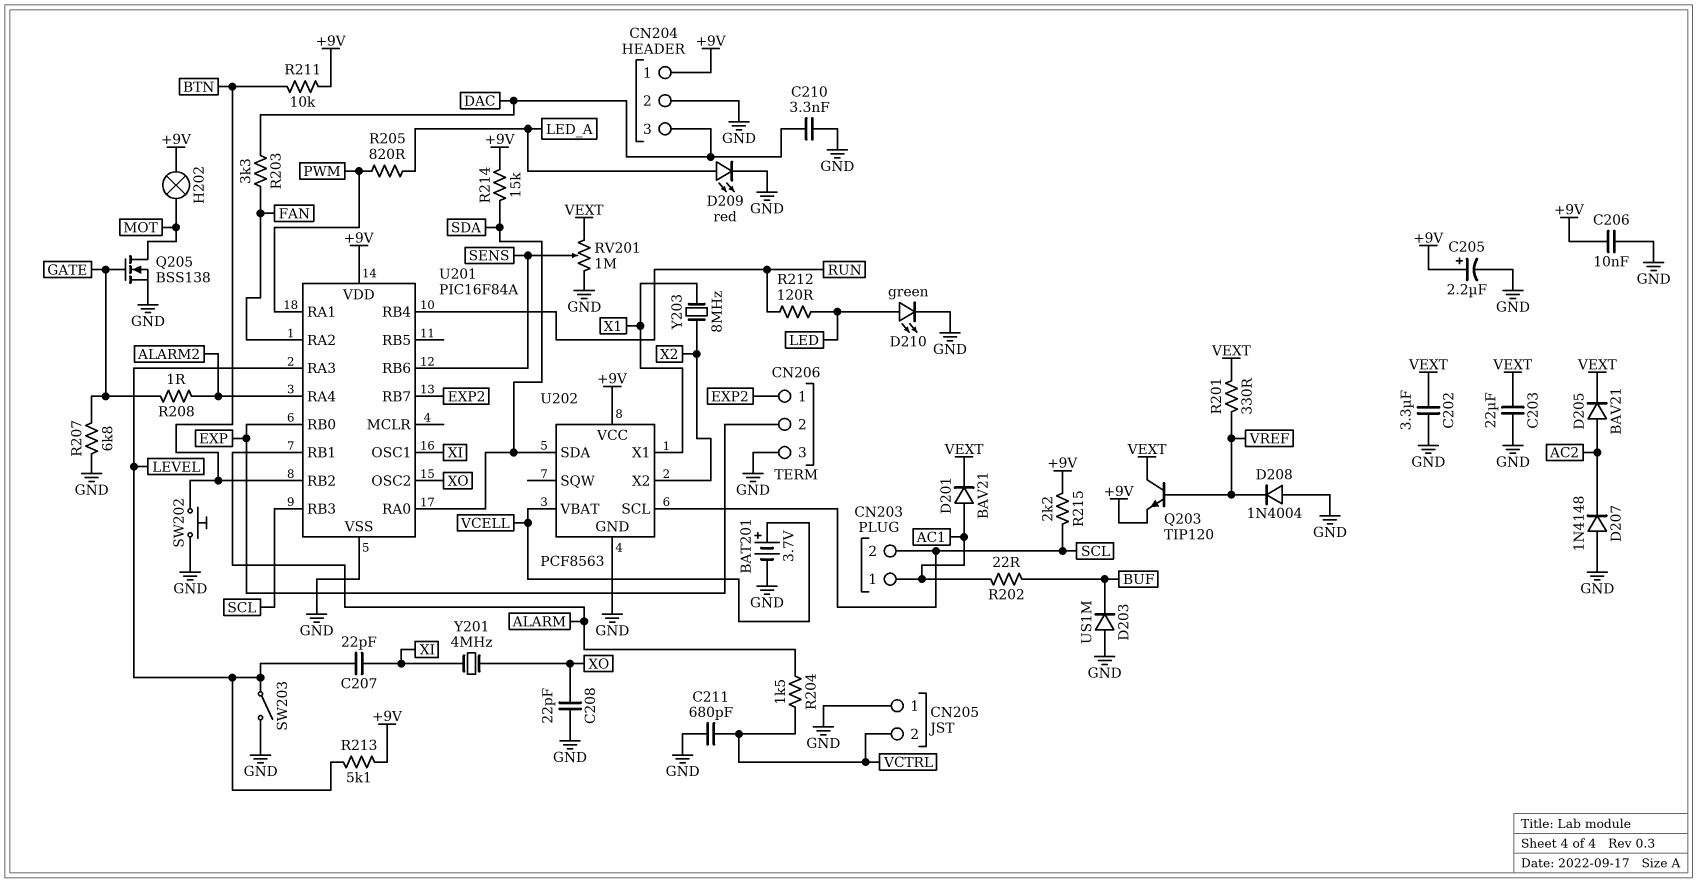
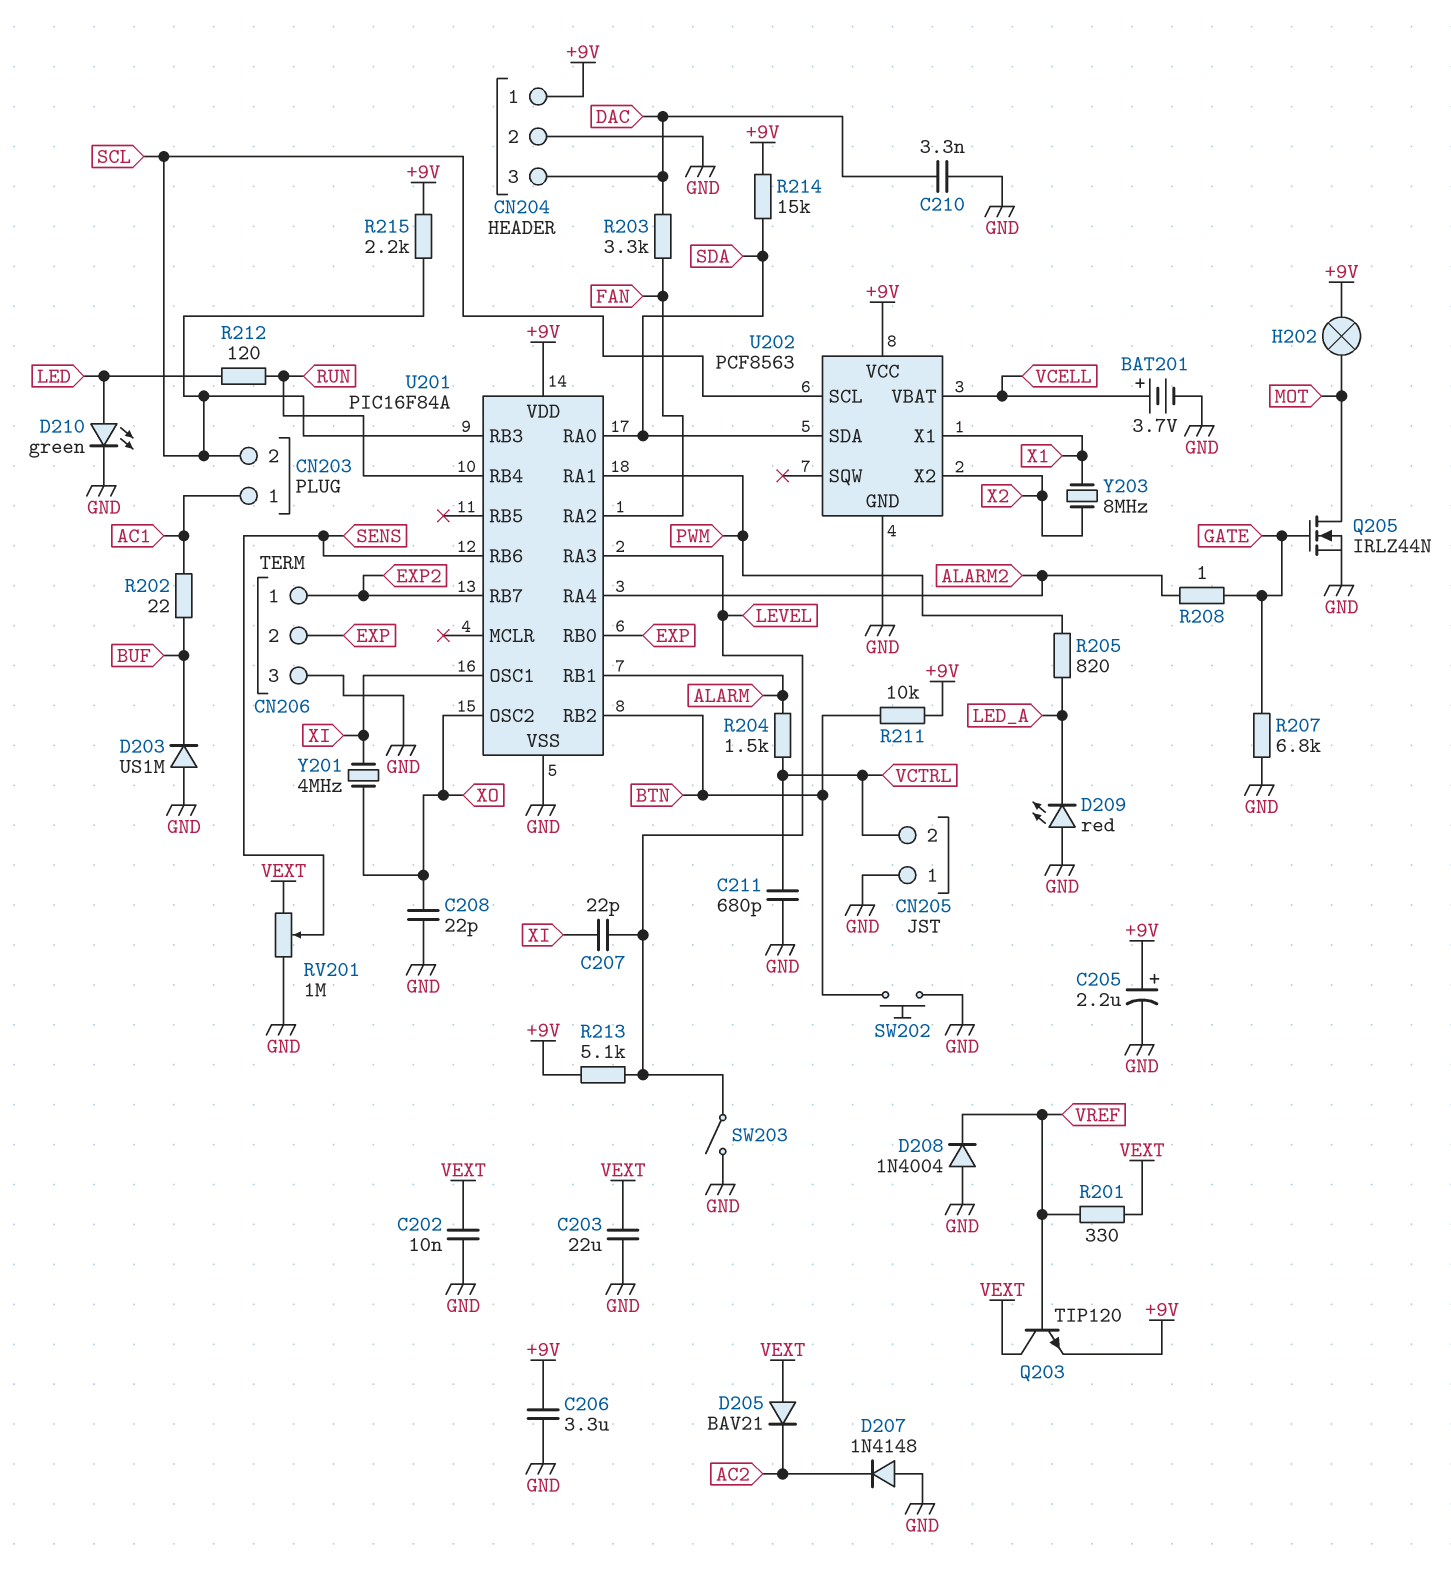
C202: 3.3uF (GND, VEXT) -> 10nF (GND, VEXT)
C206: 10nF (+9V, GND) -> 3.3uF (+9V, GND)
D201: diode BAV21 (A AC1, K VEXT) -> none
D205: diode BAV21 (A AC2, K VEXT) -> diode BAV21 (A VEXT, K AC2)
D209: LED red (A LED_A, K GND) -> LED red (A GND, K LED_A)
Q205: NMOS BSS138 (G GATE, D MOT, S GND) -> NMOS IRLZ44N (G GATE, D MOT, S GND)

